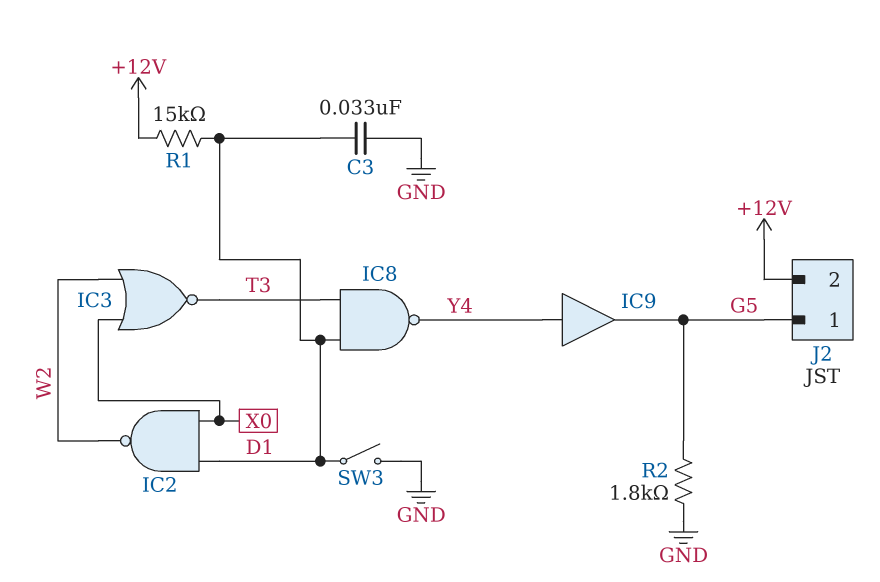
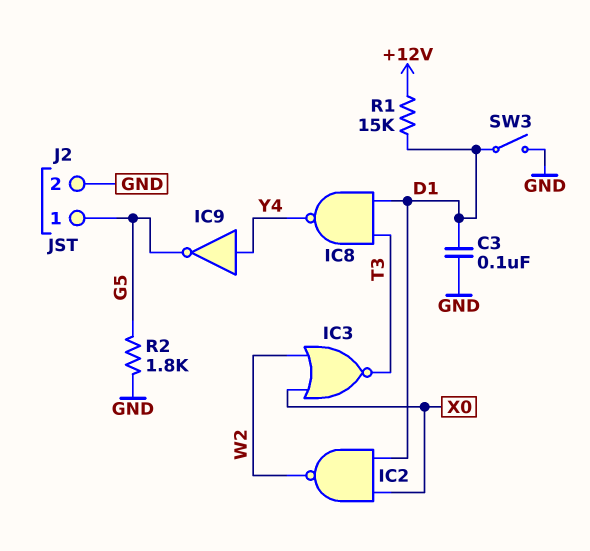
C3: 33nF (D1, GND) -> 100nF (D1, GND)
IC9: buffer (in Y4, out G5) -> NOT (in Y4, out G5)
J2 pin 2: +12V -> GND

